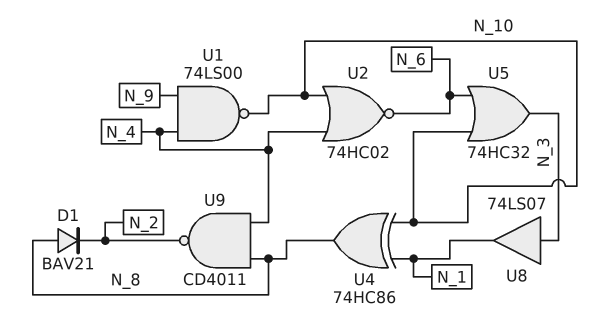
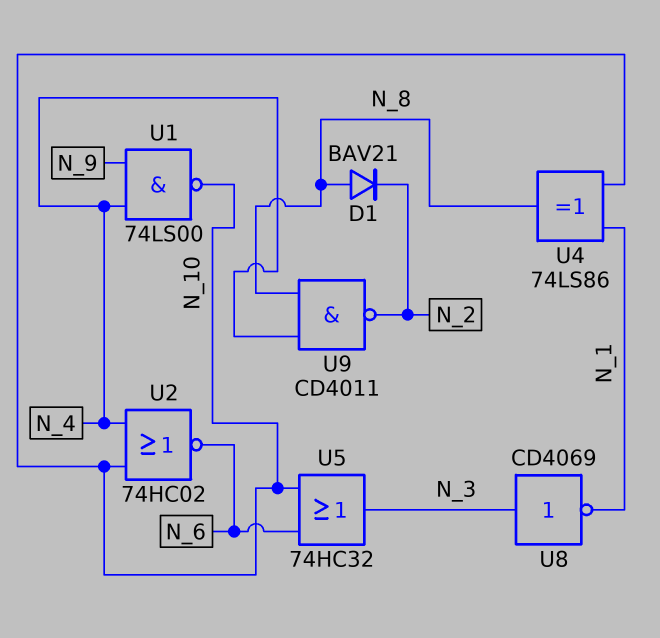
U4: XOR 74HC86 (in N_1, in N_10, out N_8) -> XOR 74LS86 (in N_1, in N_10, out N_8)
U8: buffer 74LS07 (in N_3, out N_1) -> NOT CD4069 (in N_3, out N_1)

